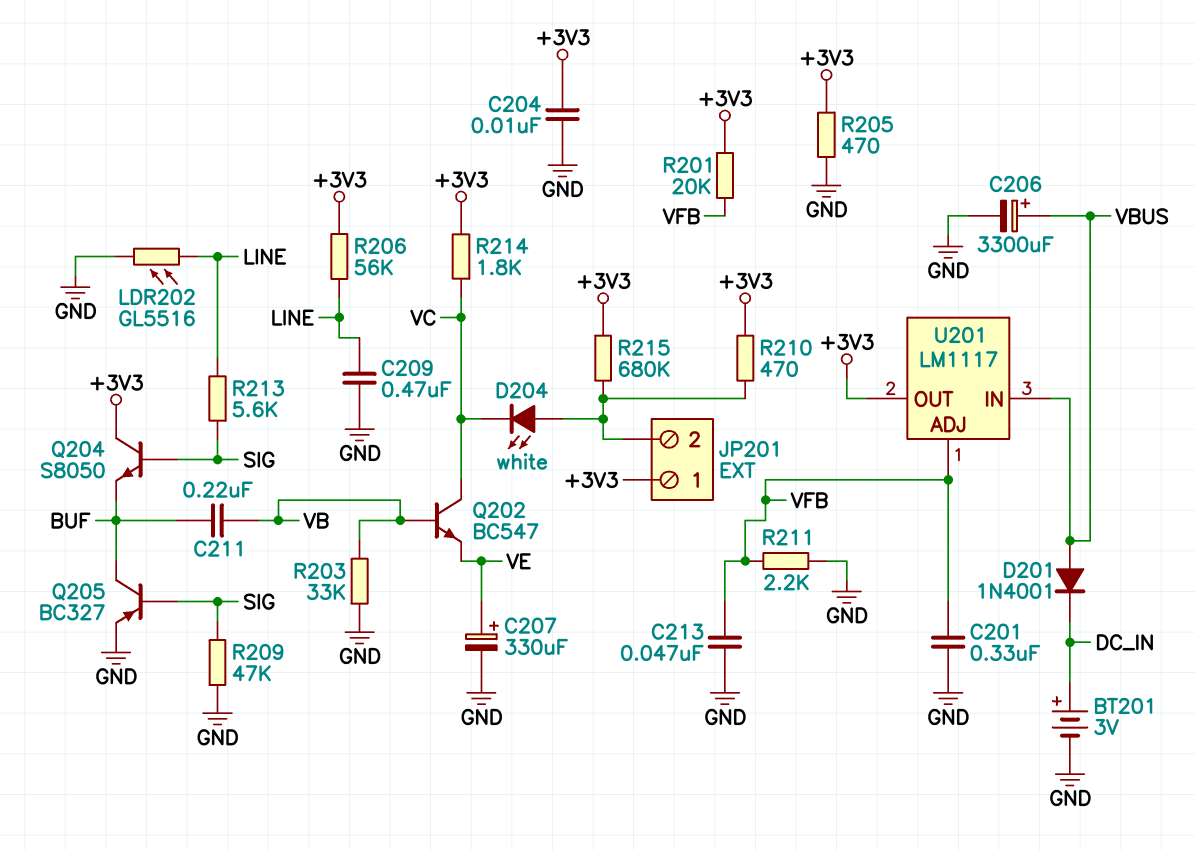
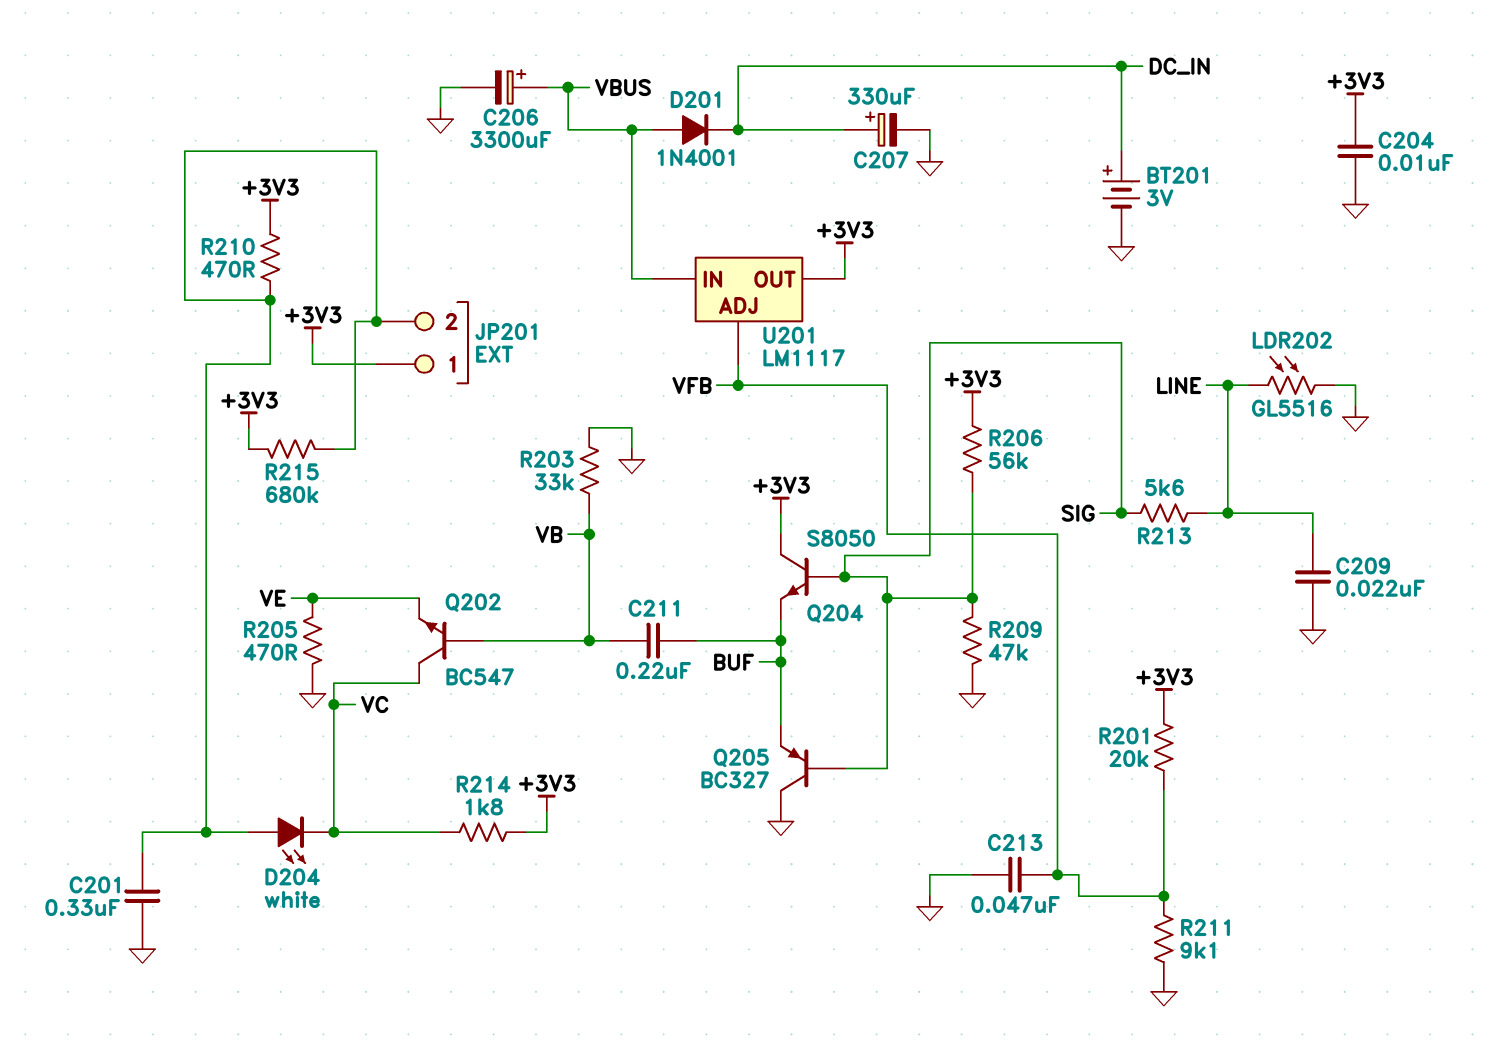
C201: 330nF (GND, VFB) -> 330nF (GND, JP201/2)
C207: 330uF (plus VE, minus GND) -> 330uF (plus DC_IN, minus GND)
C209: 470nF (GND, LINE) -> 22nF (GND, LINE)
Q205: PNP BC327 (B SIG, C BUF, E GND) -> PNP BC327 (B SIG, C GND, E BUF)
R205: 470 (+3V3, GND) -> 470 (GND, VE)
R206: 56k (+3V3, LINE) -> 56k (+3V3, SIG)
R211: 2.2k (GND, VFB) -> 9.1k (GND, VFB)

